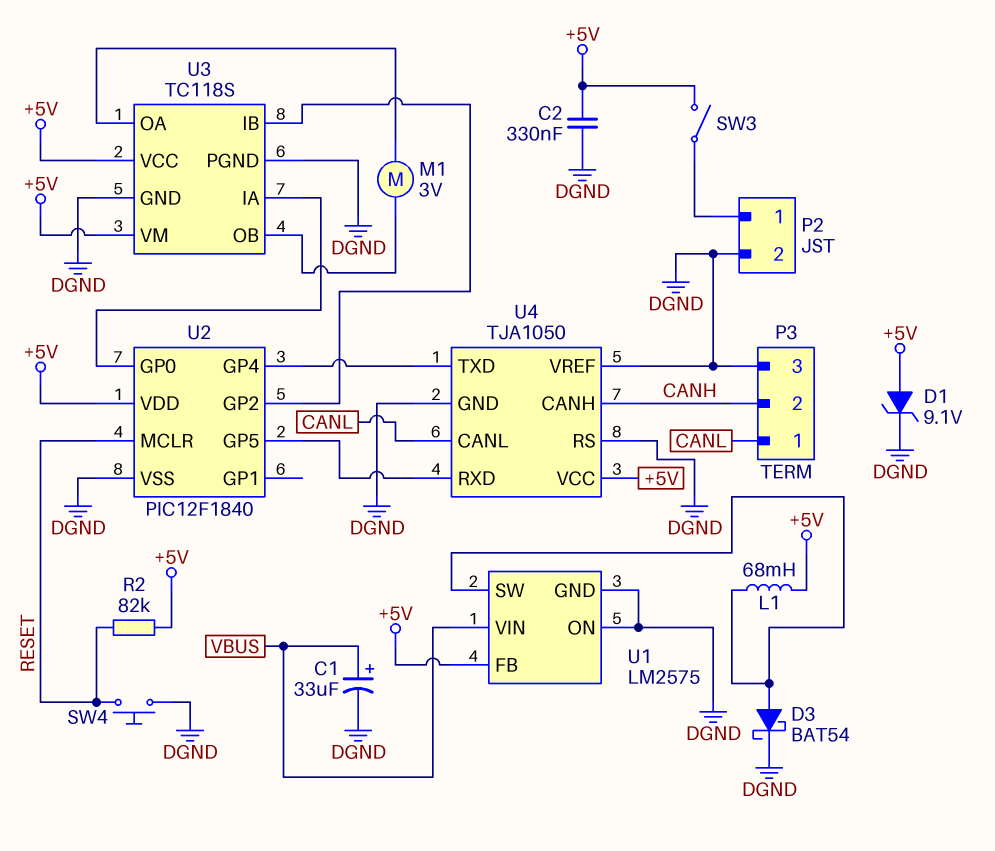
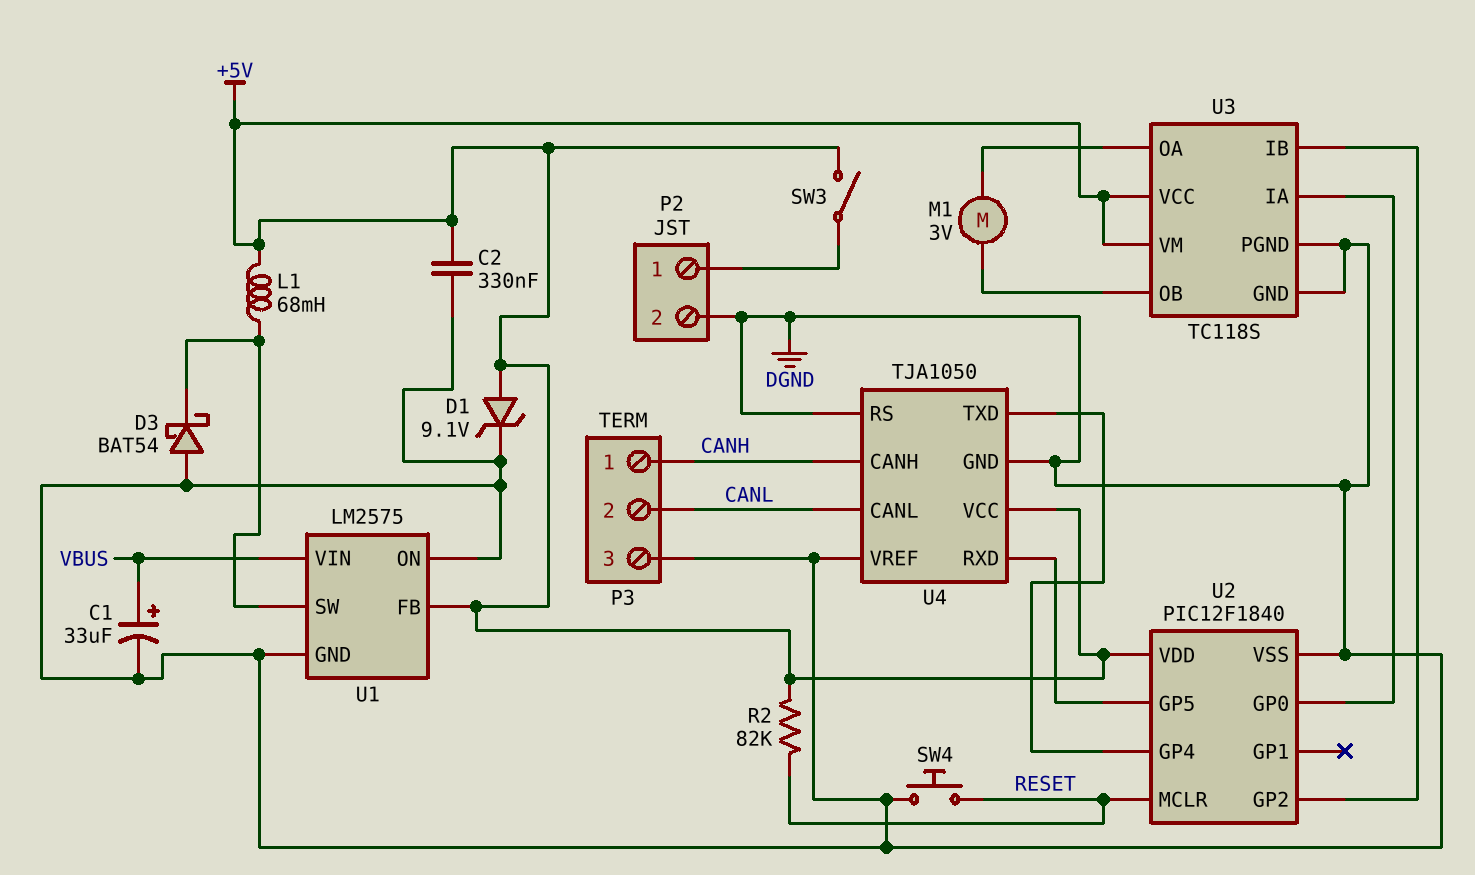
D3: schottky BAT54 (A U1/SW, K DGND) -> schottky BAT54 (A DGND, K U1/SW)
P3 pin 1: CANL -> CANH
P3 pin 2: CANH -> CANL

